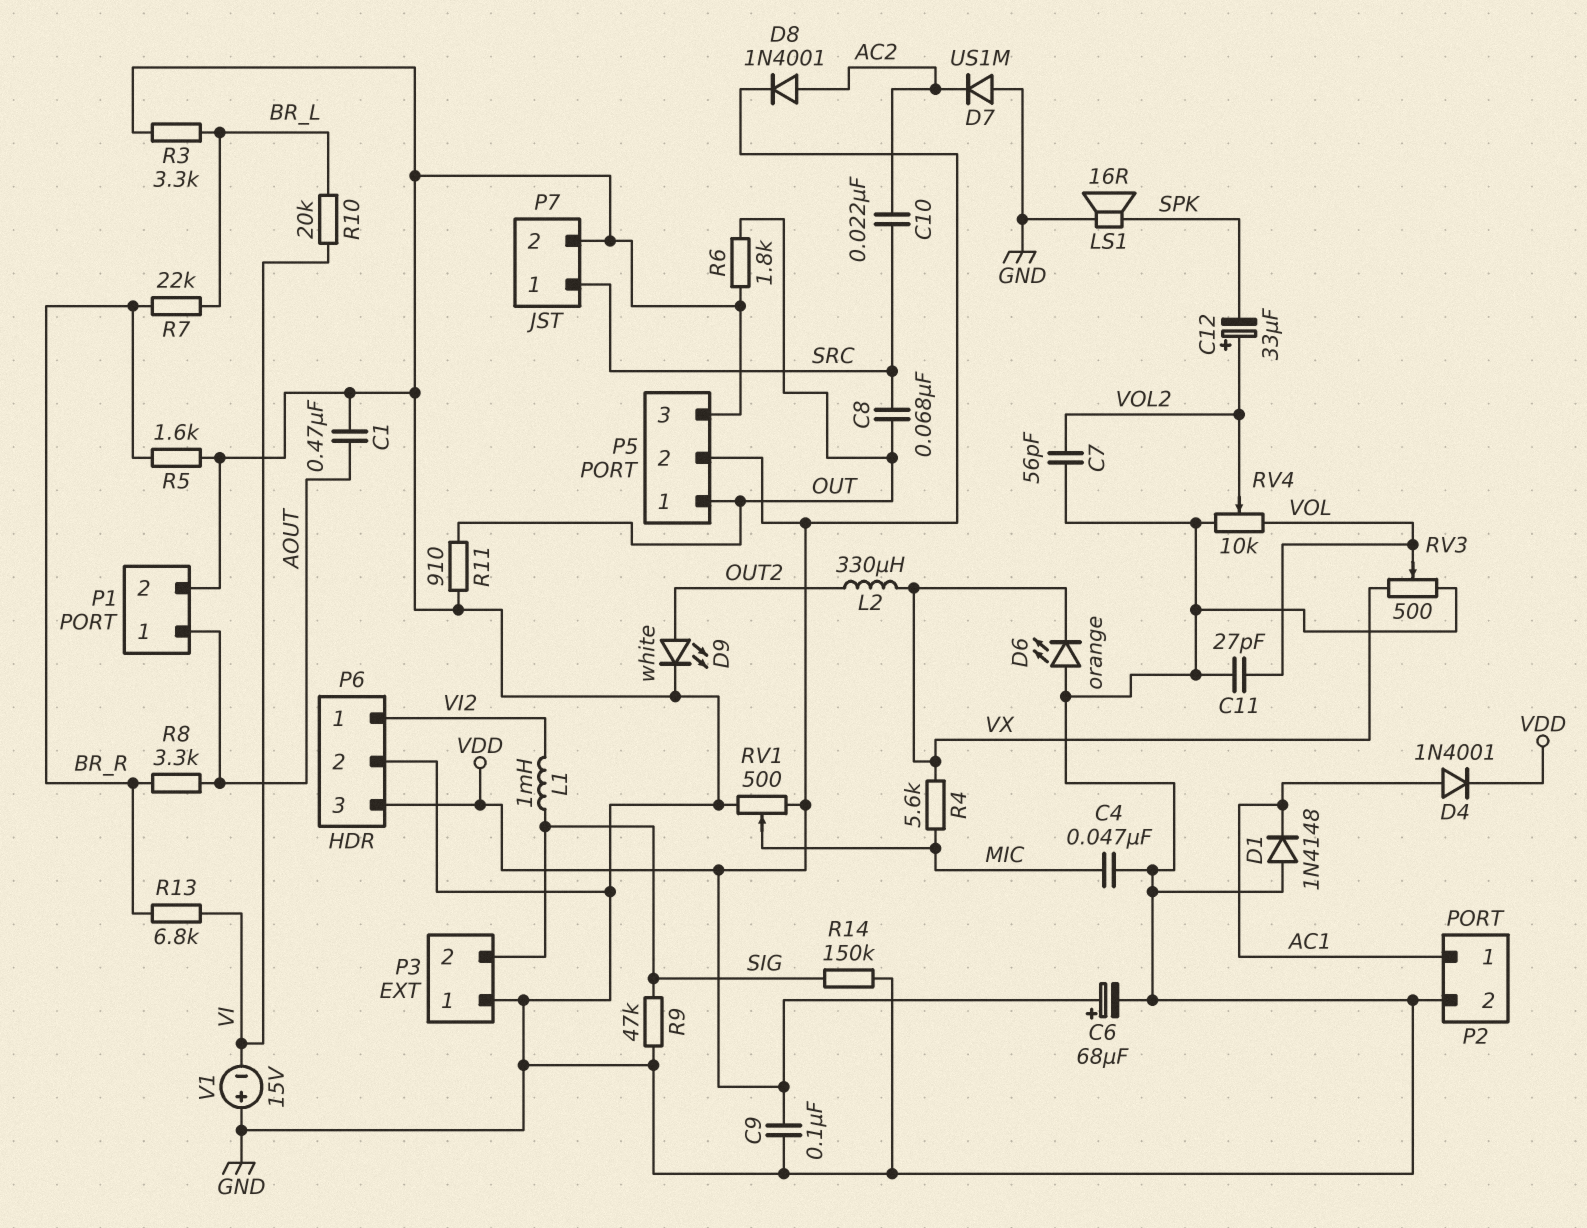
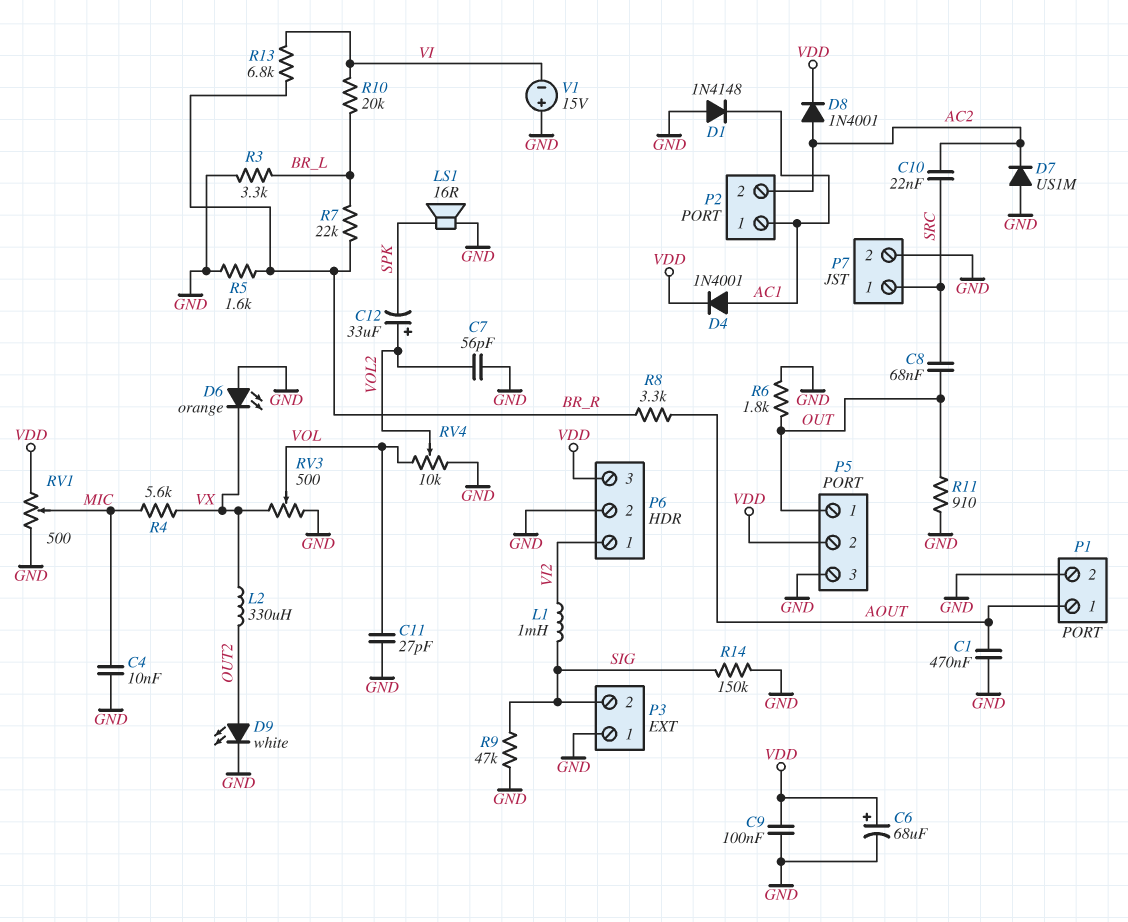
C4: 47nF (GND, MIC) -> 10nF (GND, MIC)
P2 pin 2: GND -> AC2

